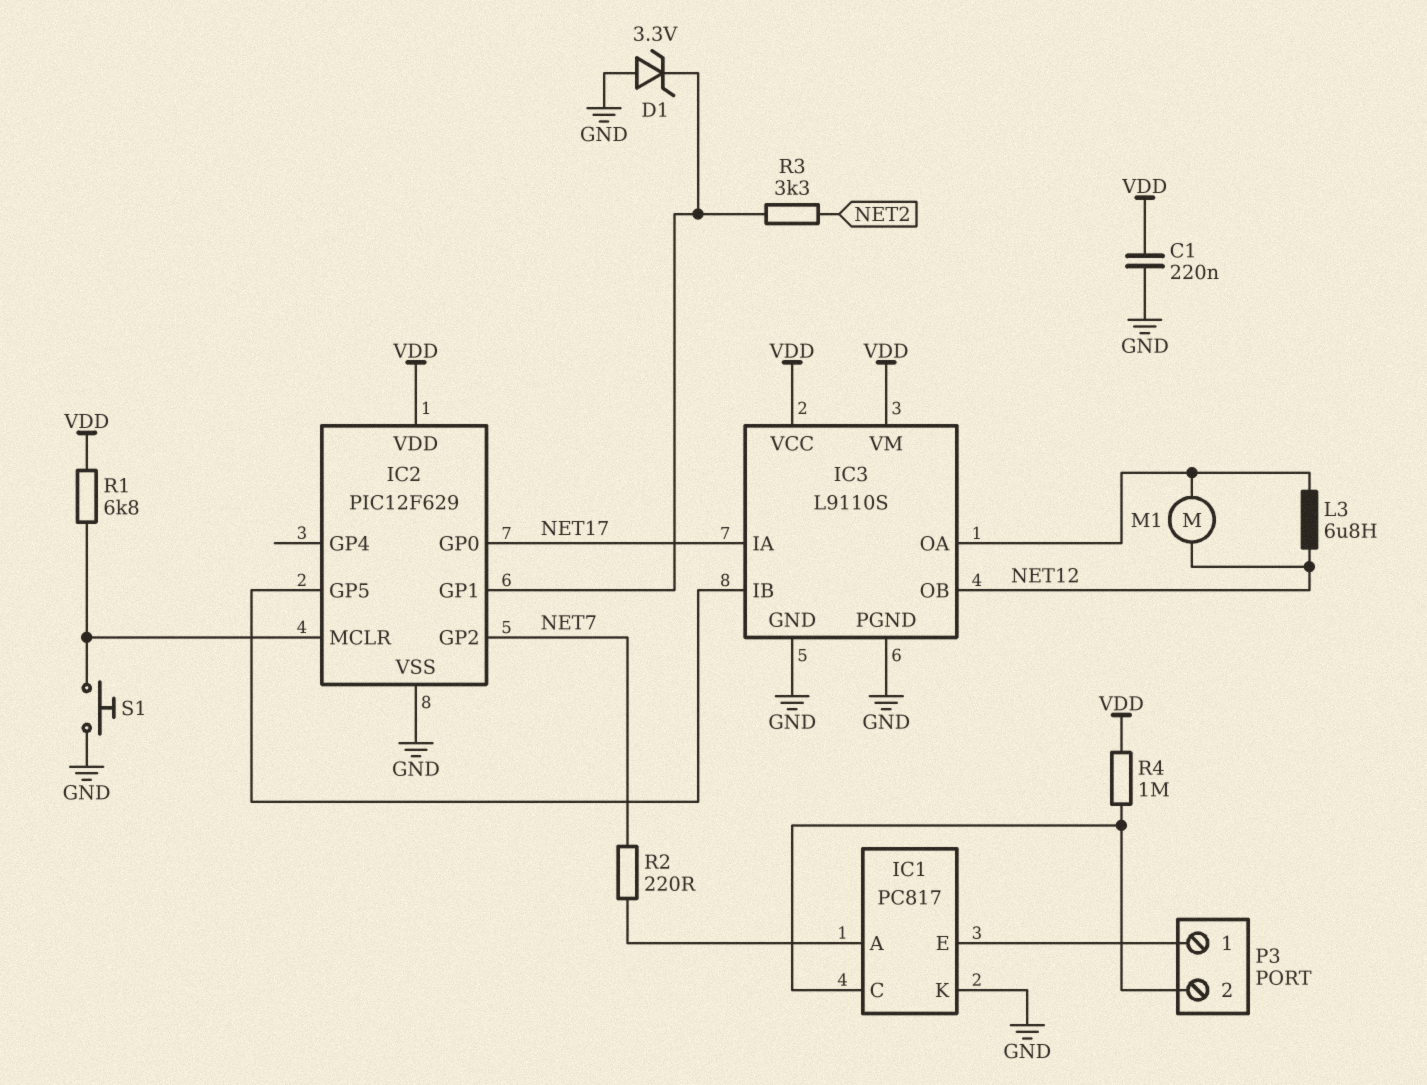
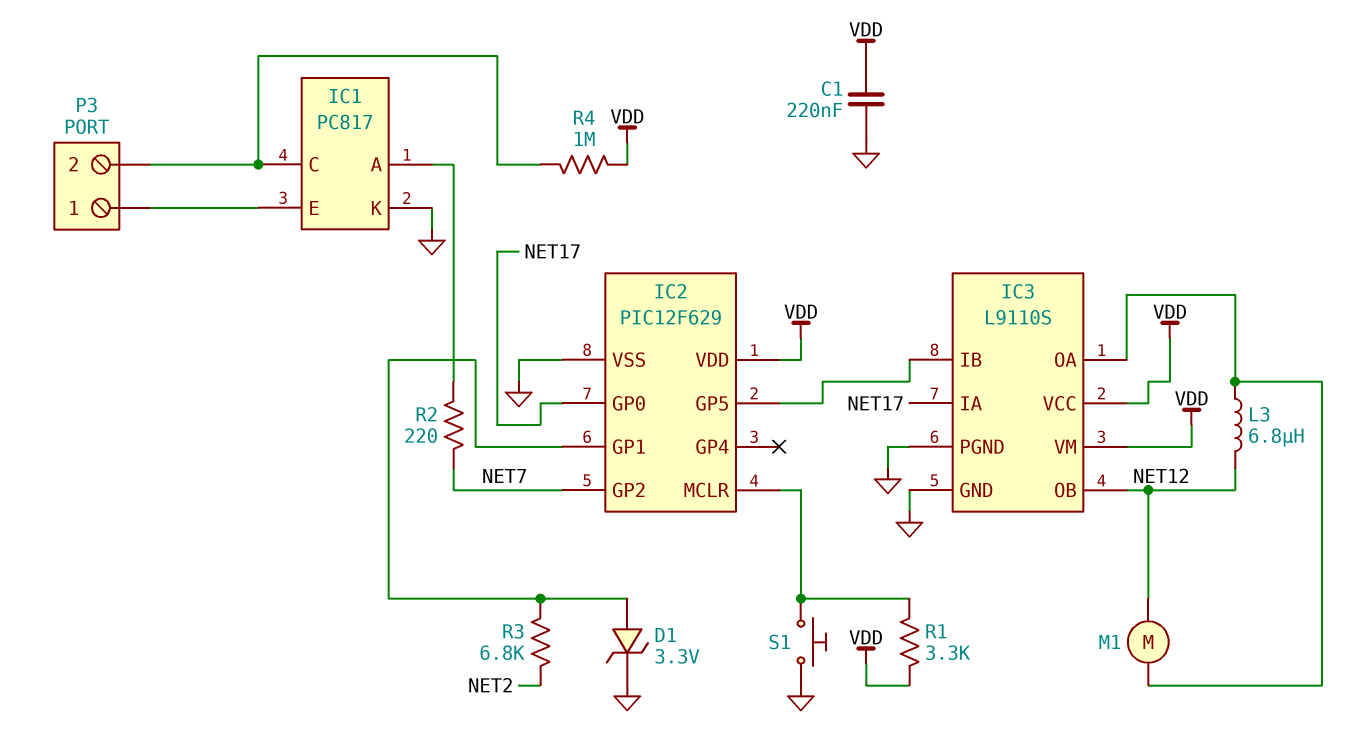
D1: zener 3.3V (A GND, K IC2/GP1) -> zener 3.3V (A IC2/GP1, K GND)
R1: 6.8k (IC2/MCLR, VDD) -> 3.3k (IC2/MCLR, VDD)
R3: 3.3k (IC2/GP1, NET2) -> 6.8k (IC2/GP1, NET2)

